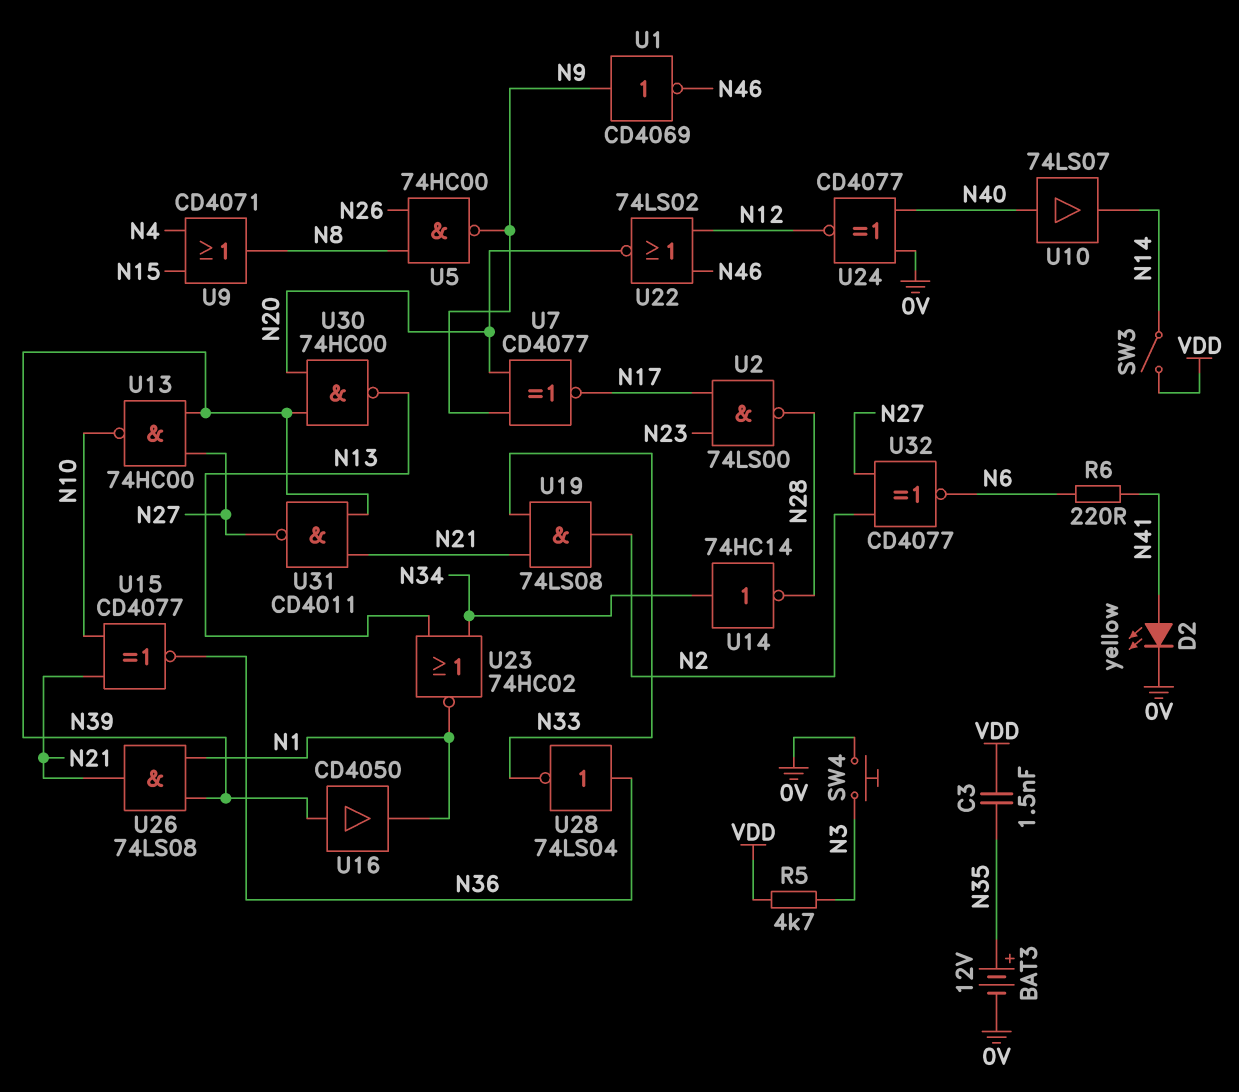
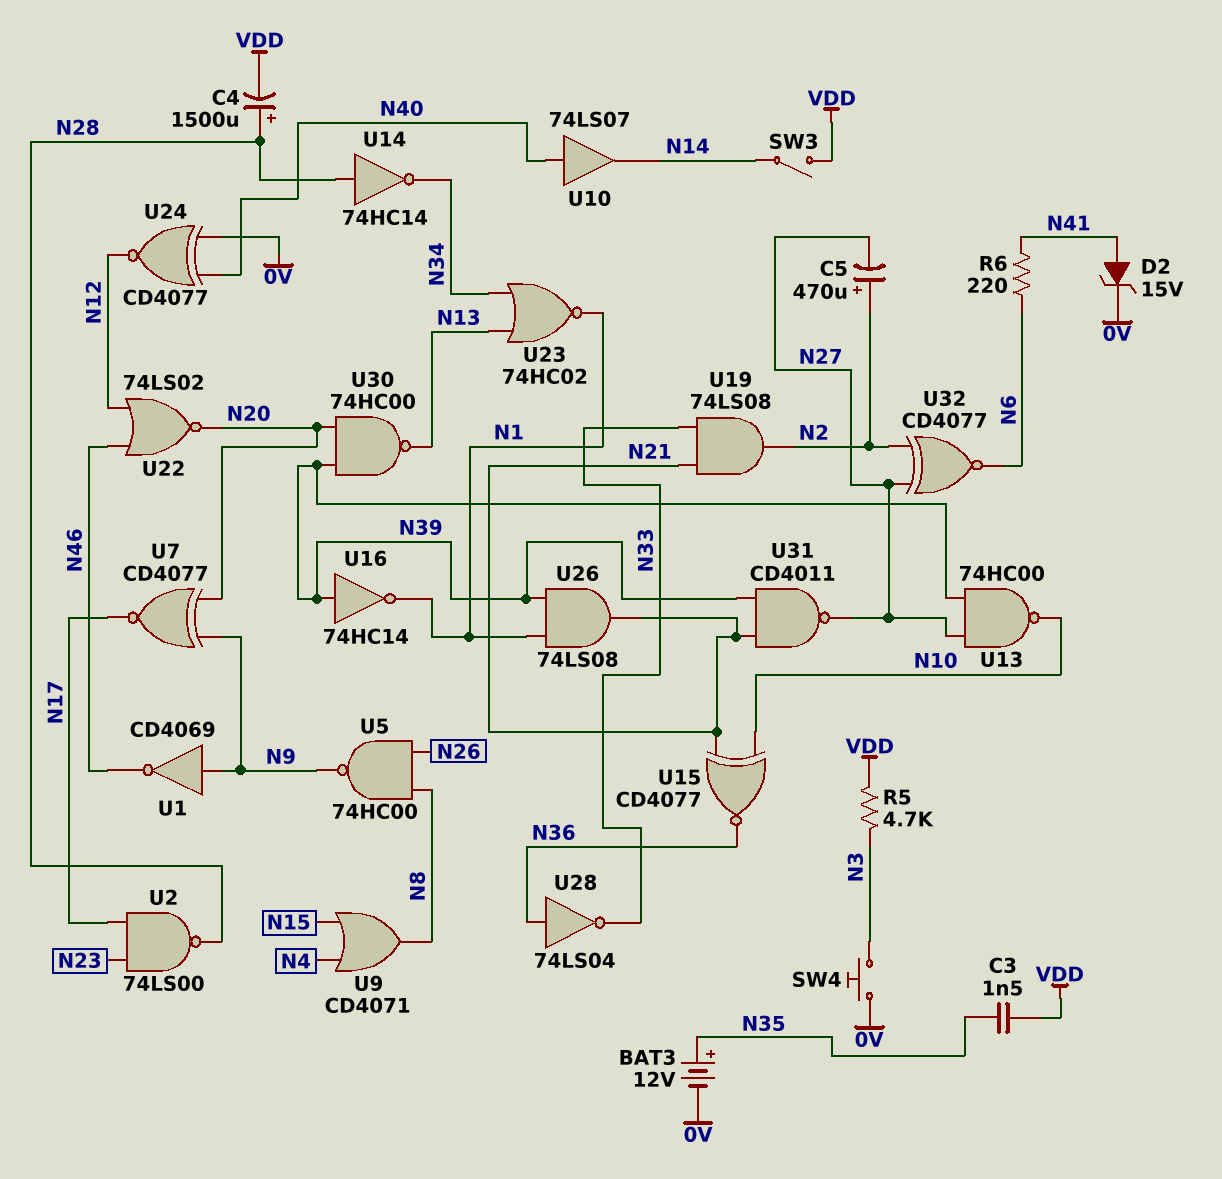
C4: none -> 1500uF (plus N28, minus VDD)
C5: none -> 470uF (plus N2, minus N27)
D2: LED yellow (A N41, K 0V) -> zener 15V (A N41, K 0V)
U14: NOT 74HC14 (in N34, out N28) -> NOT 74HC14 (in N28, out N34)
U16: buffer CD4050 (in N39, out N1) -> NOT 74HC14 (in N39, out N1)

